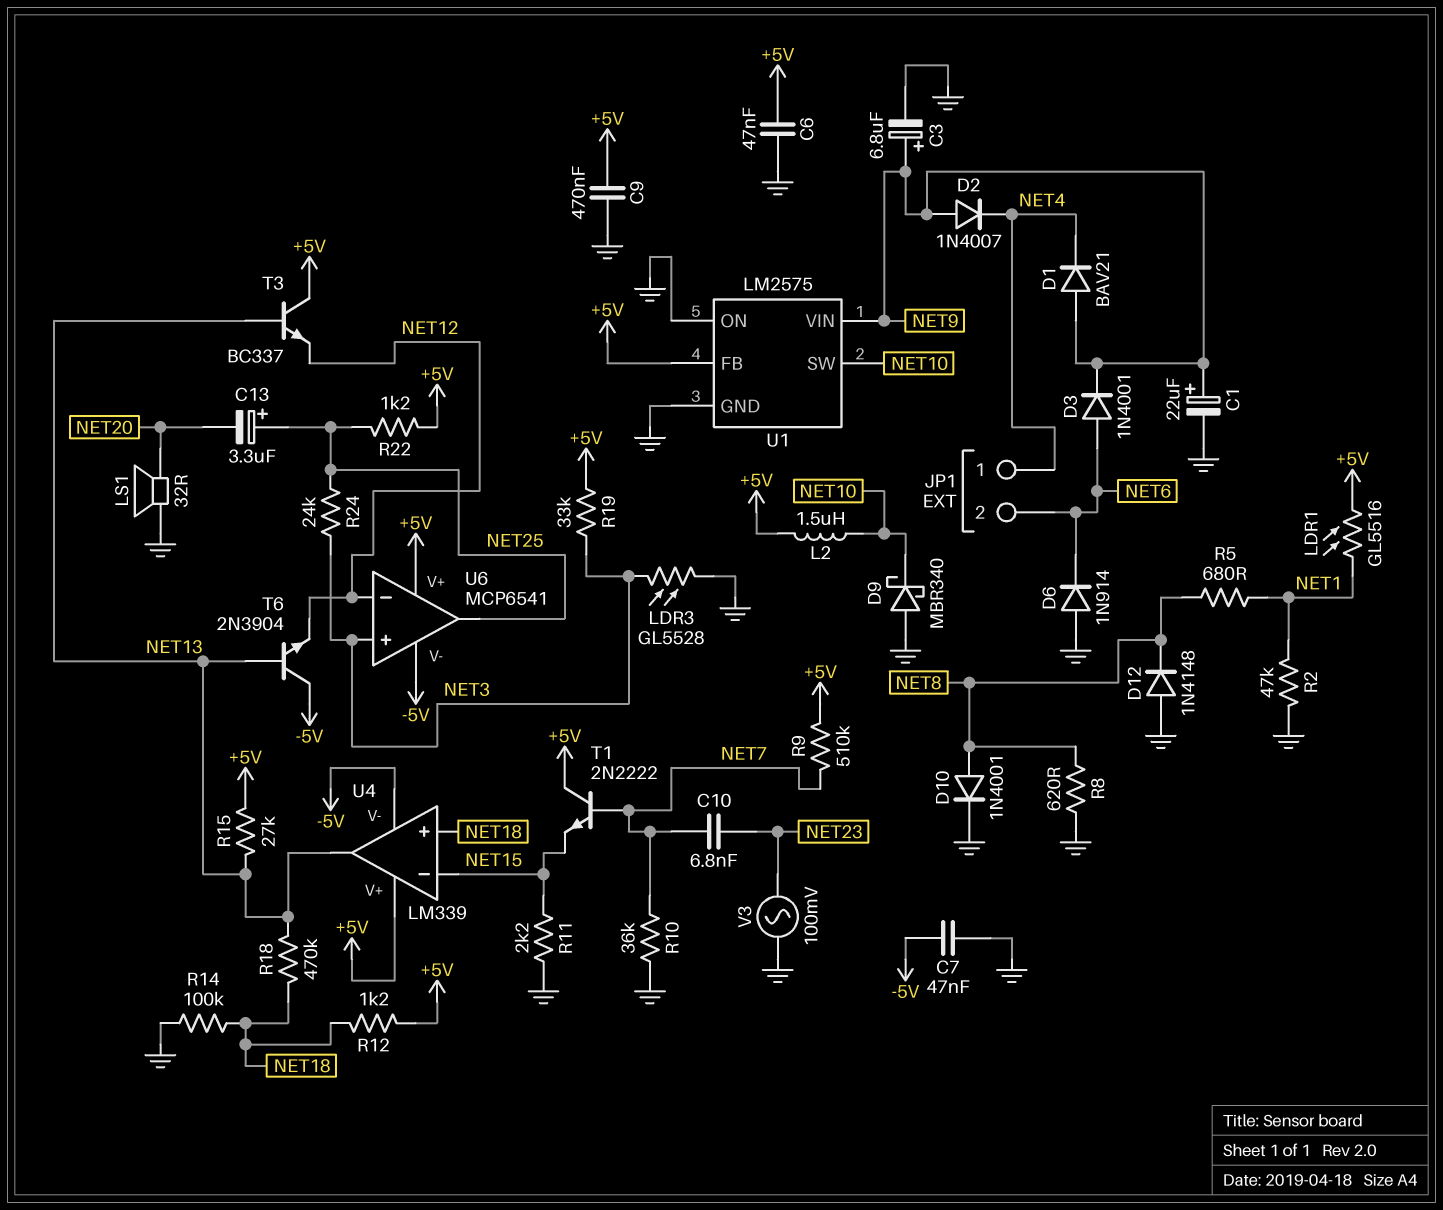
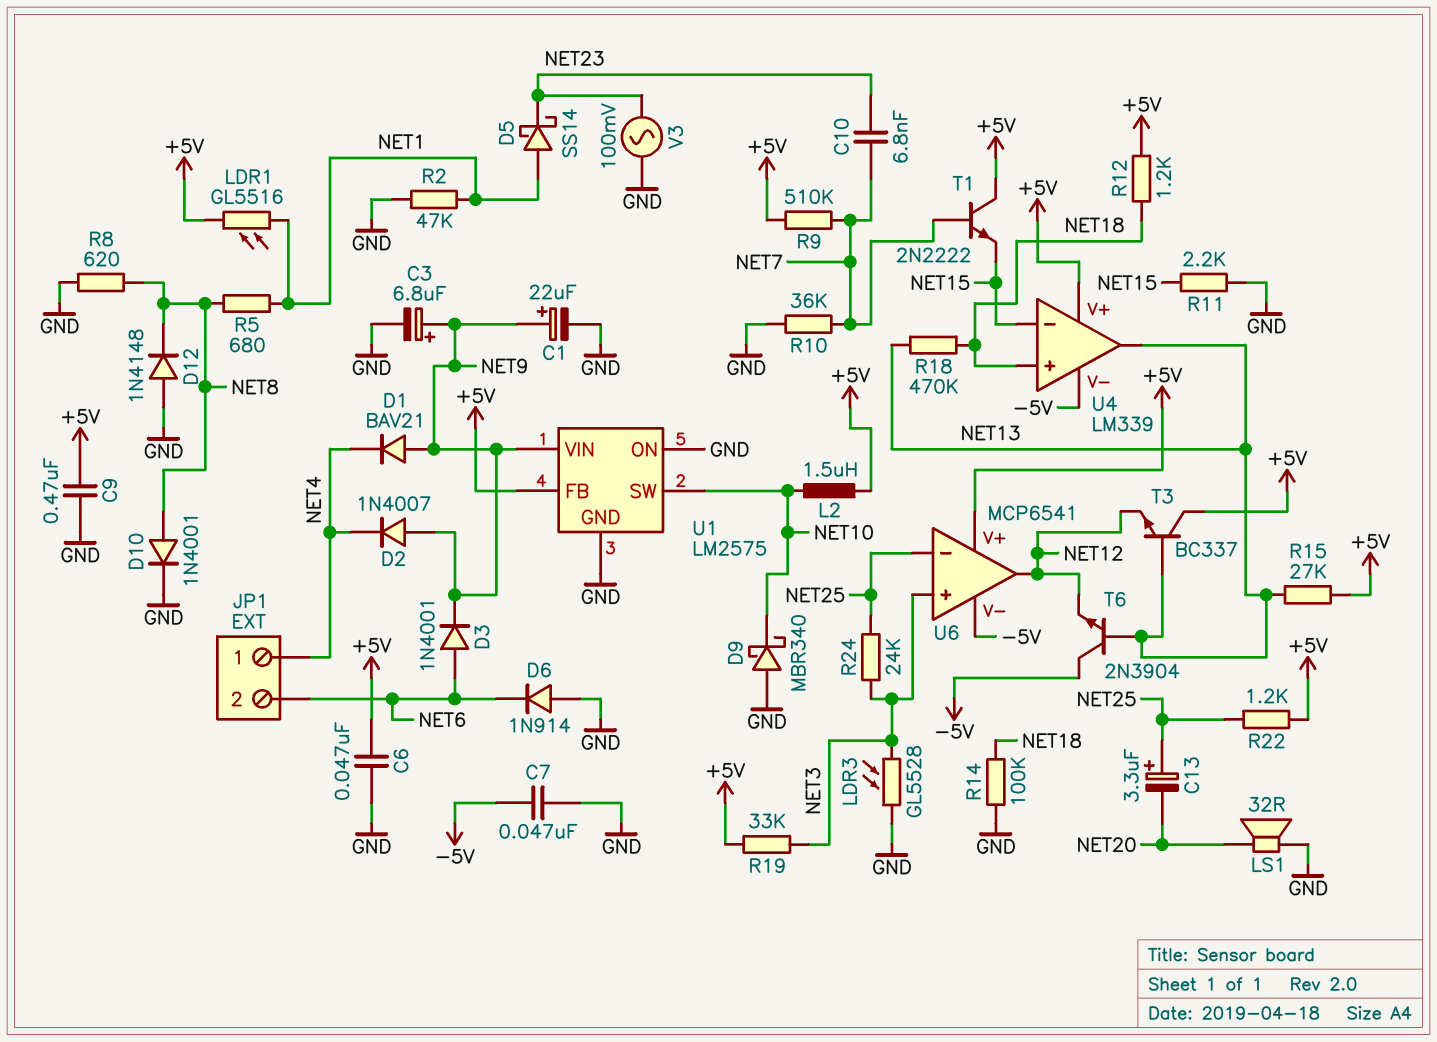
D5: none -> schottky SS14 (A NET1, K NET23)
U6 pin in-: NET12 -> NET25
U6 pin out: NET25 -> NET12

